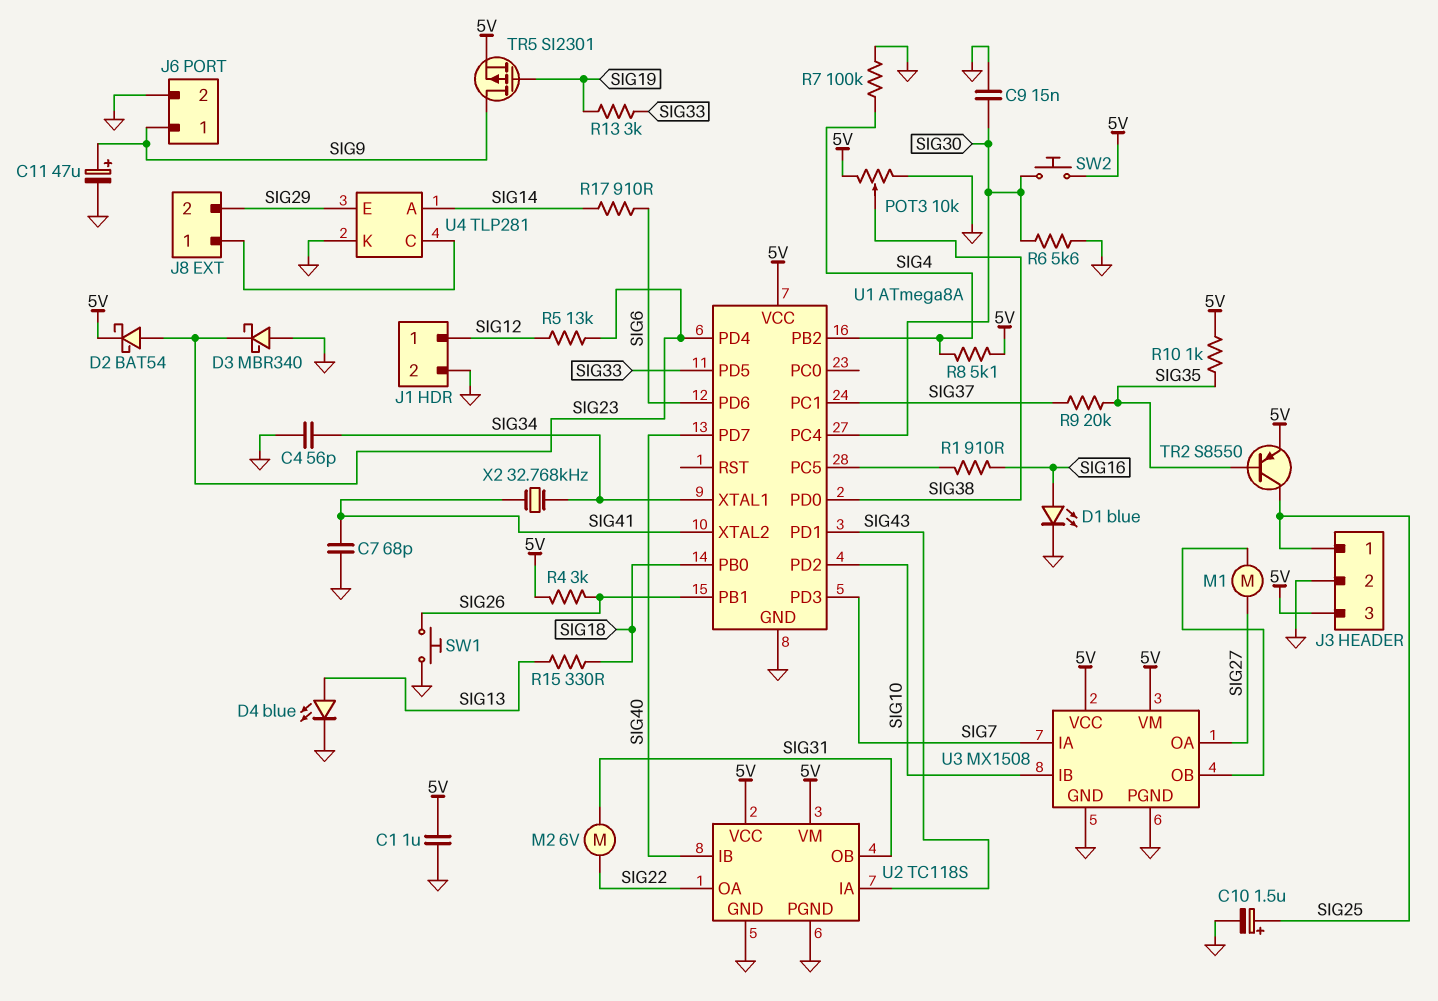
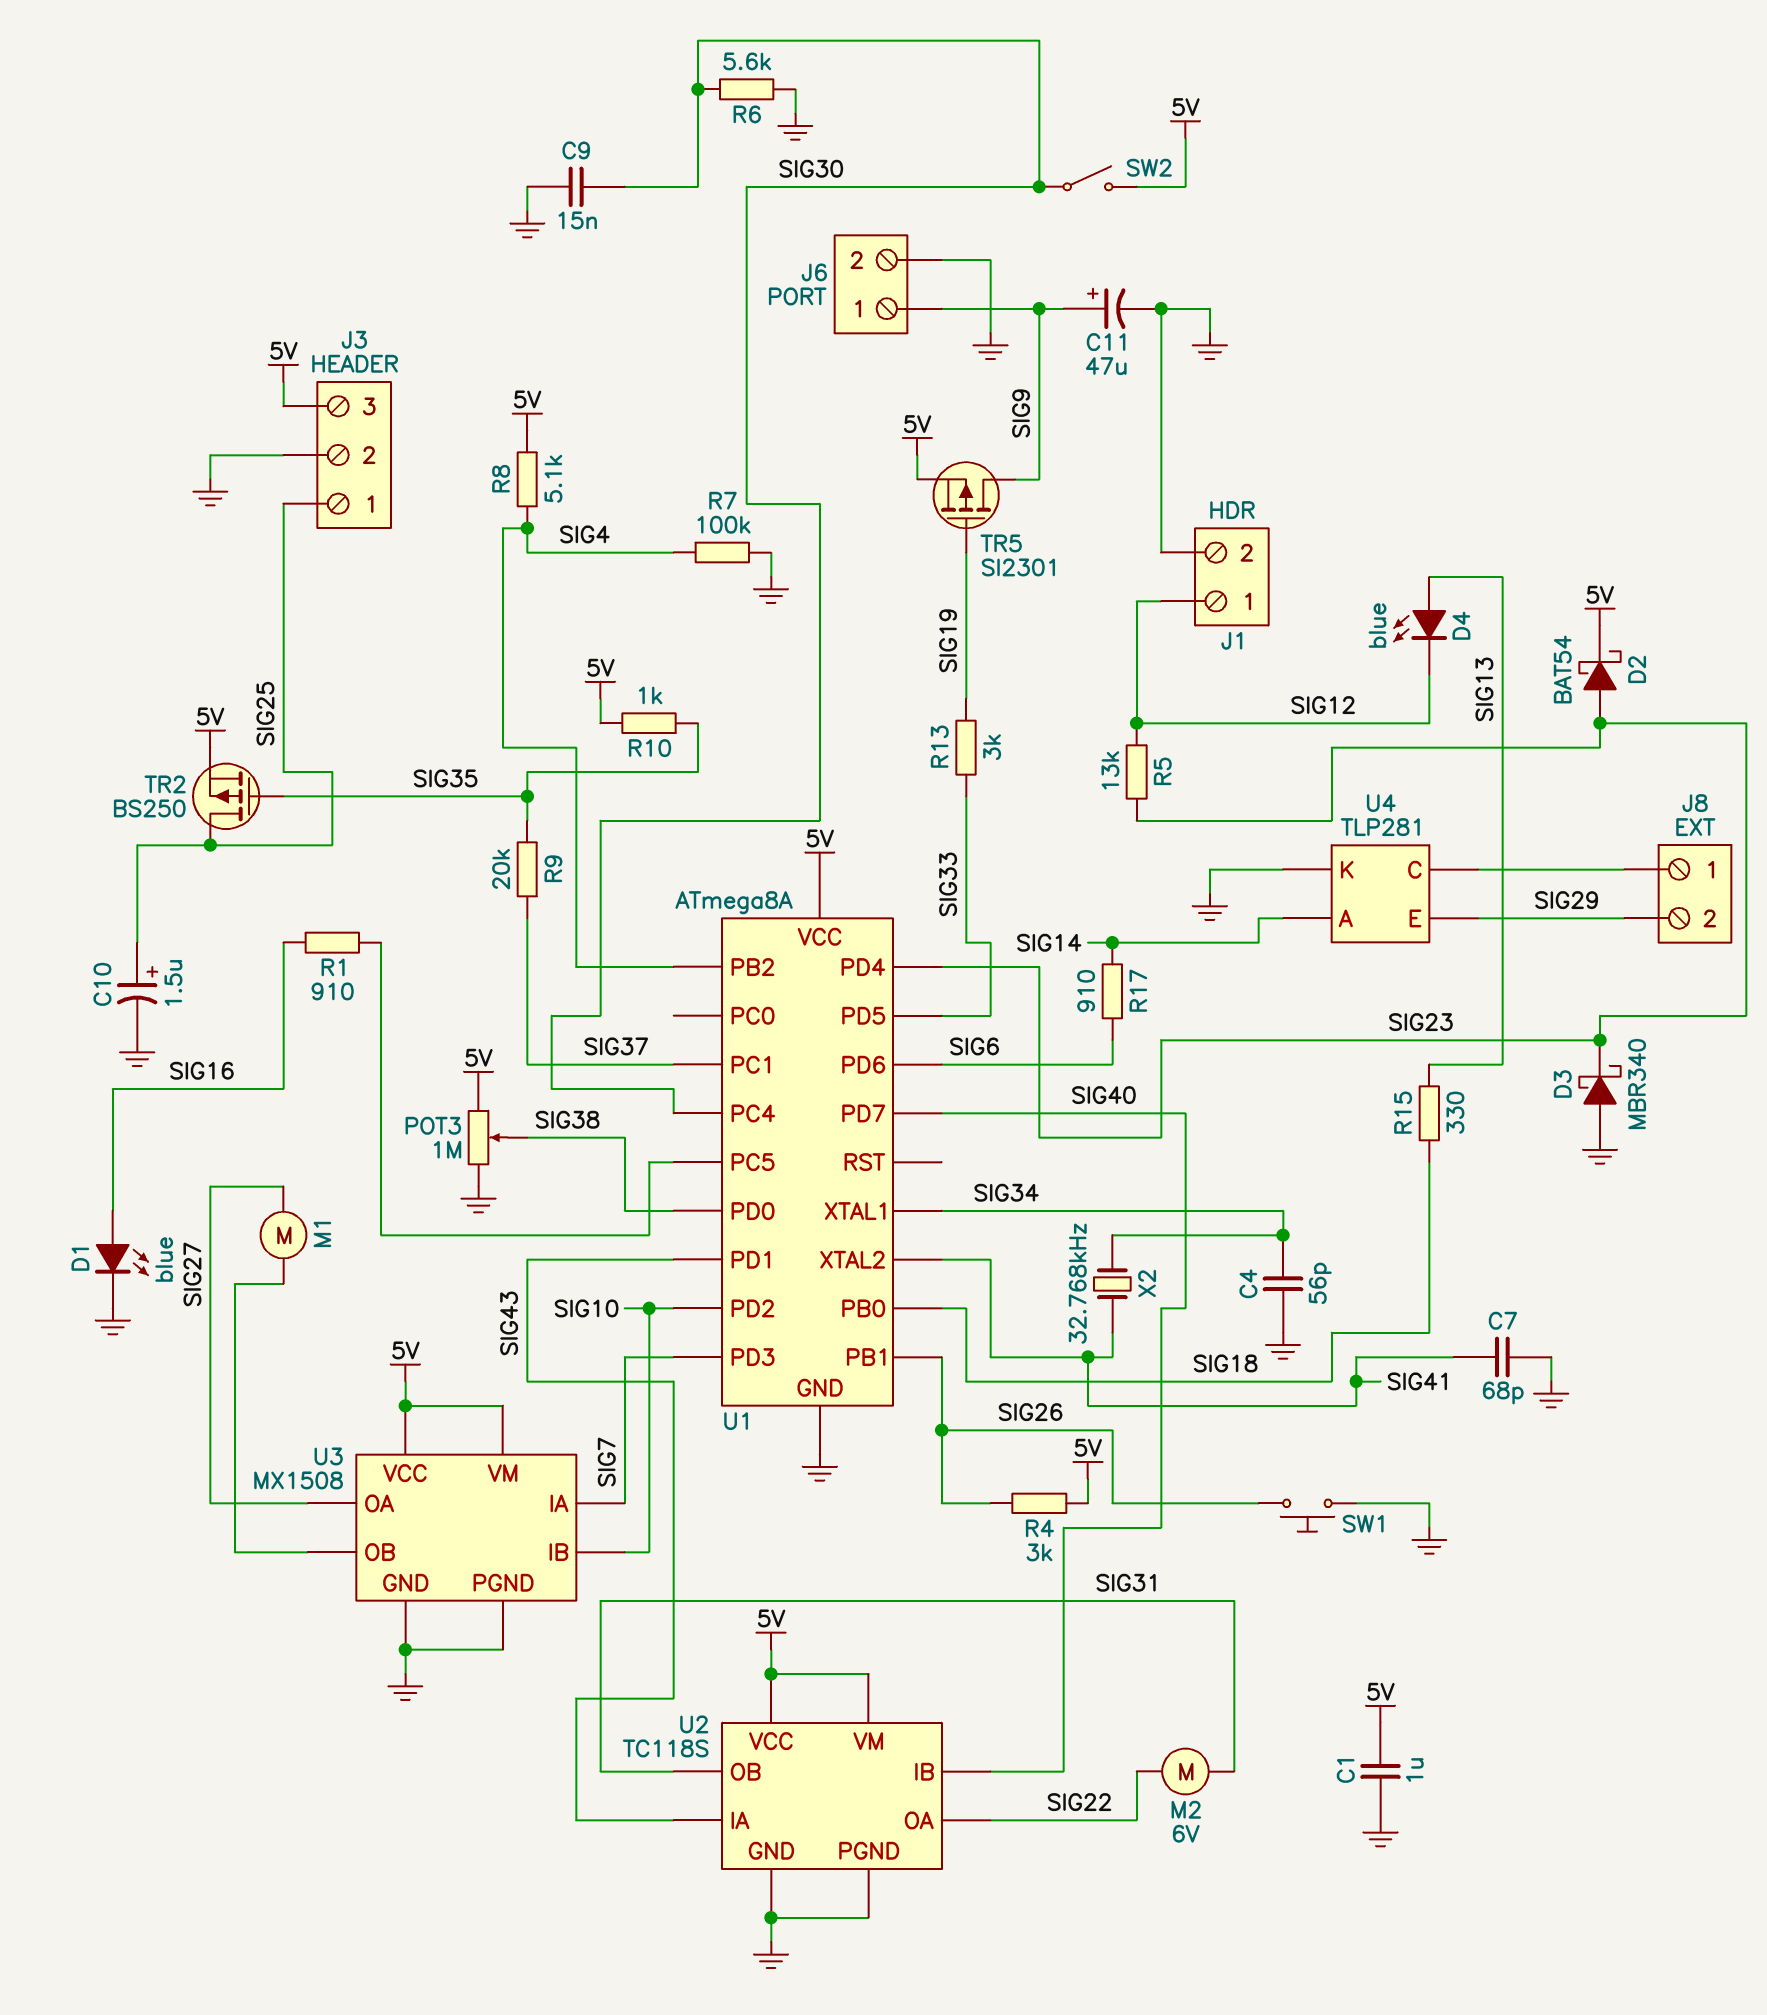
D4: LED blue (A SIG13, K GND) -> LED blue (A SIG13, K SIG12)
POT3: 10k (5V, GND, wiper SIG38) -> 1M (5V, GND, wiper SIG38)
SW2: button (5V, SIG30) -> switch (5V, SIG30)
TR2: PNP S8550 (B SIG35, C SIG25, E 5V) -> PMOS BS250 (G SIG35, D SIG25, S 5V)

